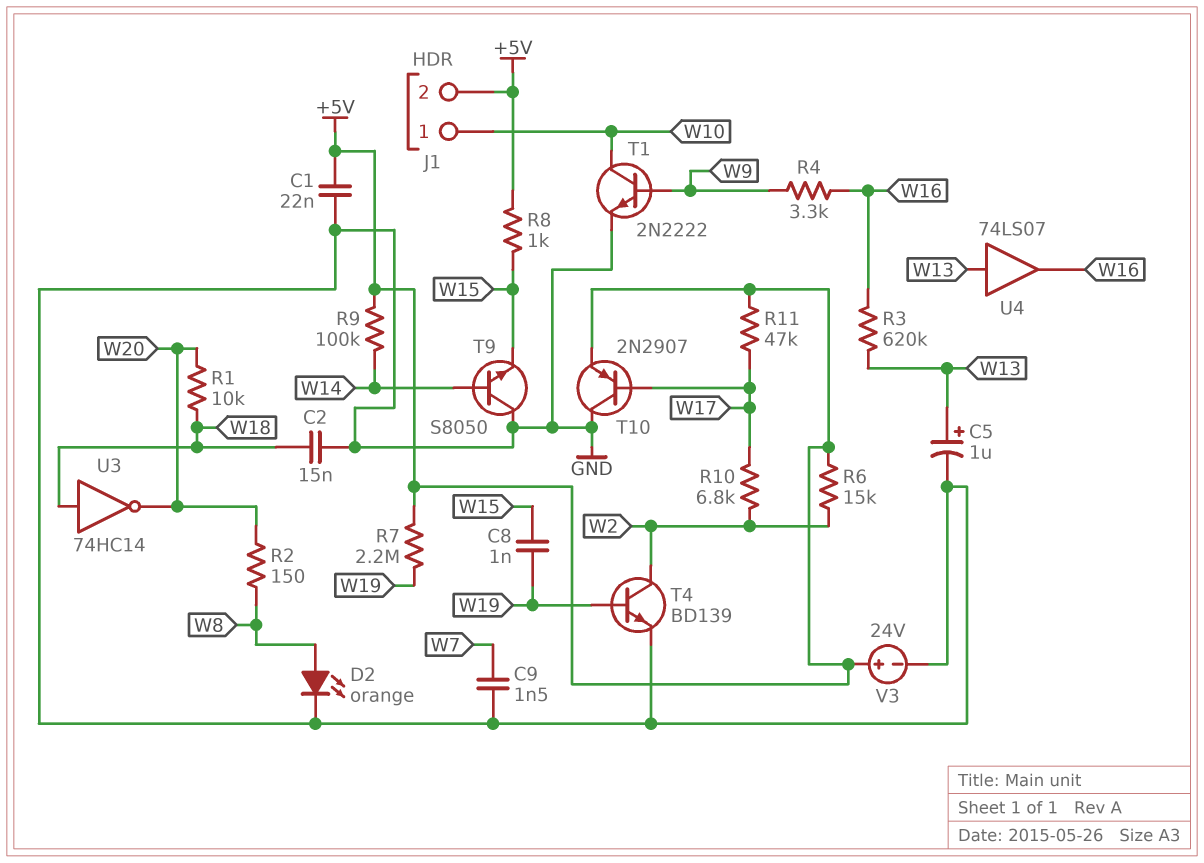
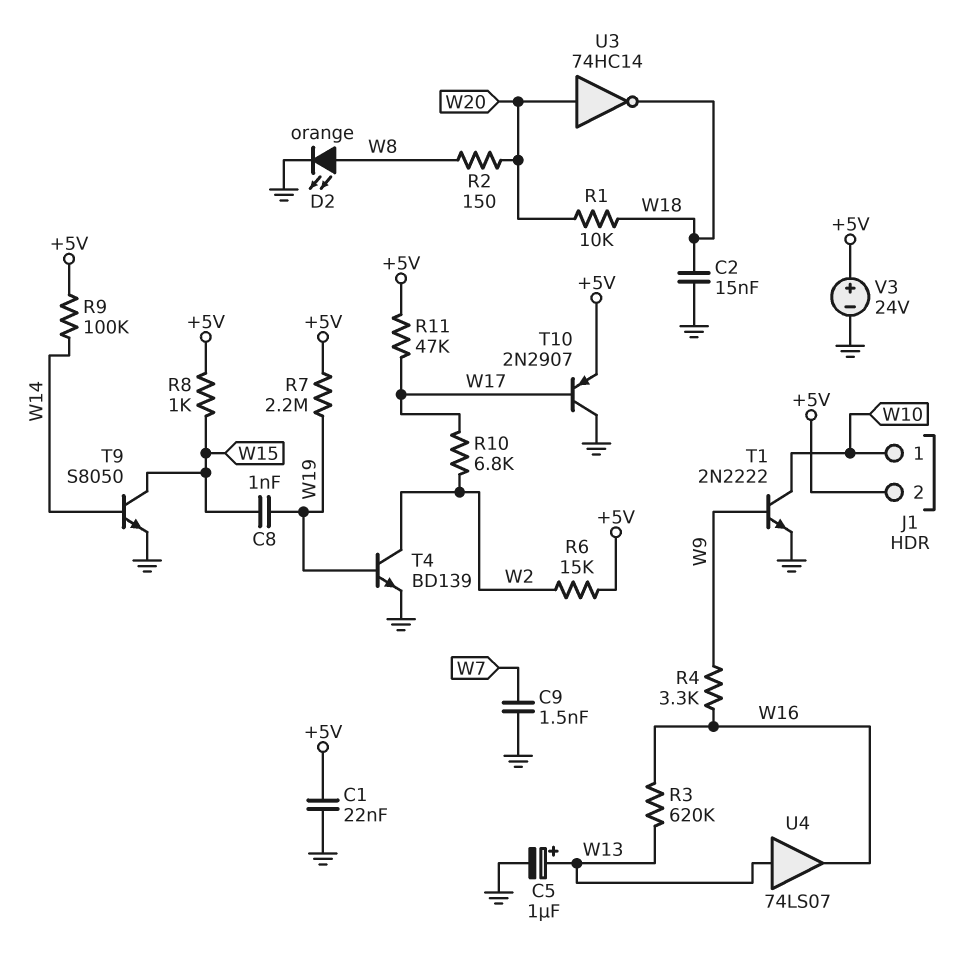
T9: NPN S8050 (B W14, C GND, E W15) -> NPN S8050 (B W14, C W15, E GND)
U3: NOT 74HC14 (in W18, out W20) -> NOT 74HC14 (in W20, out W18)

